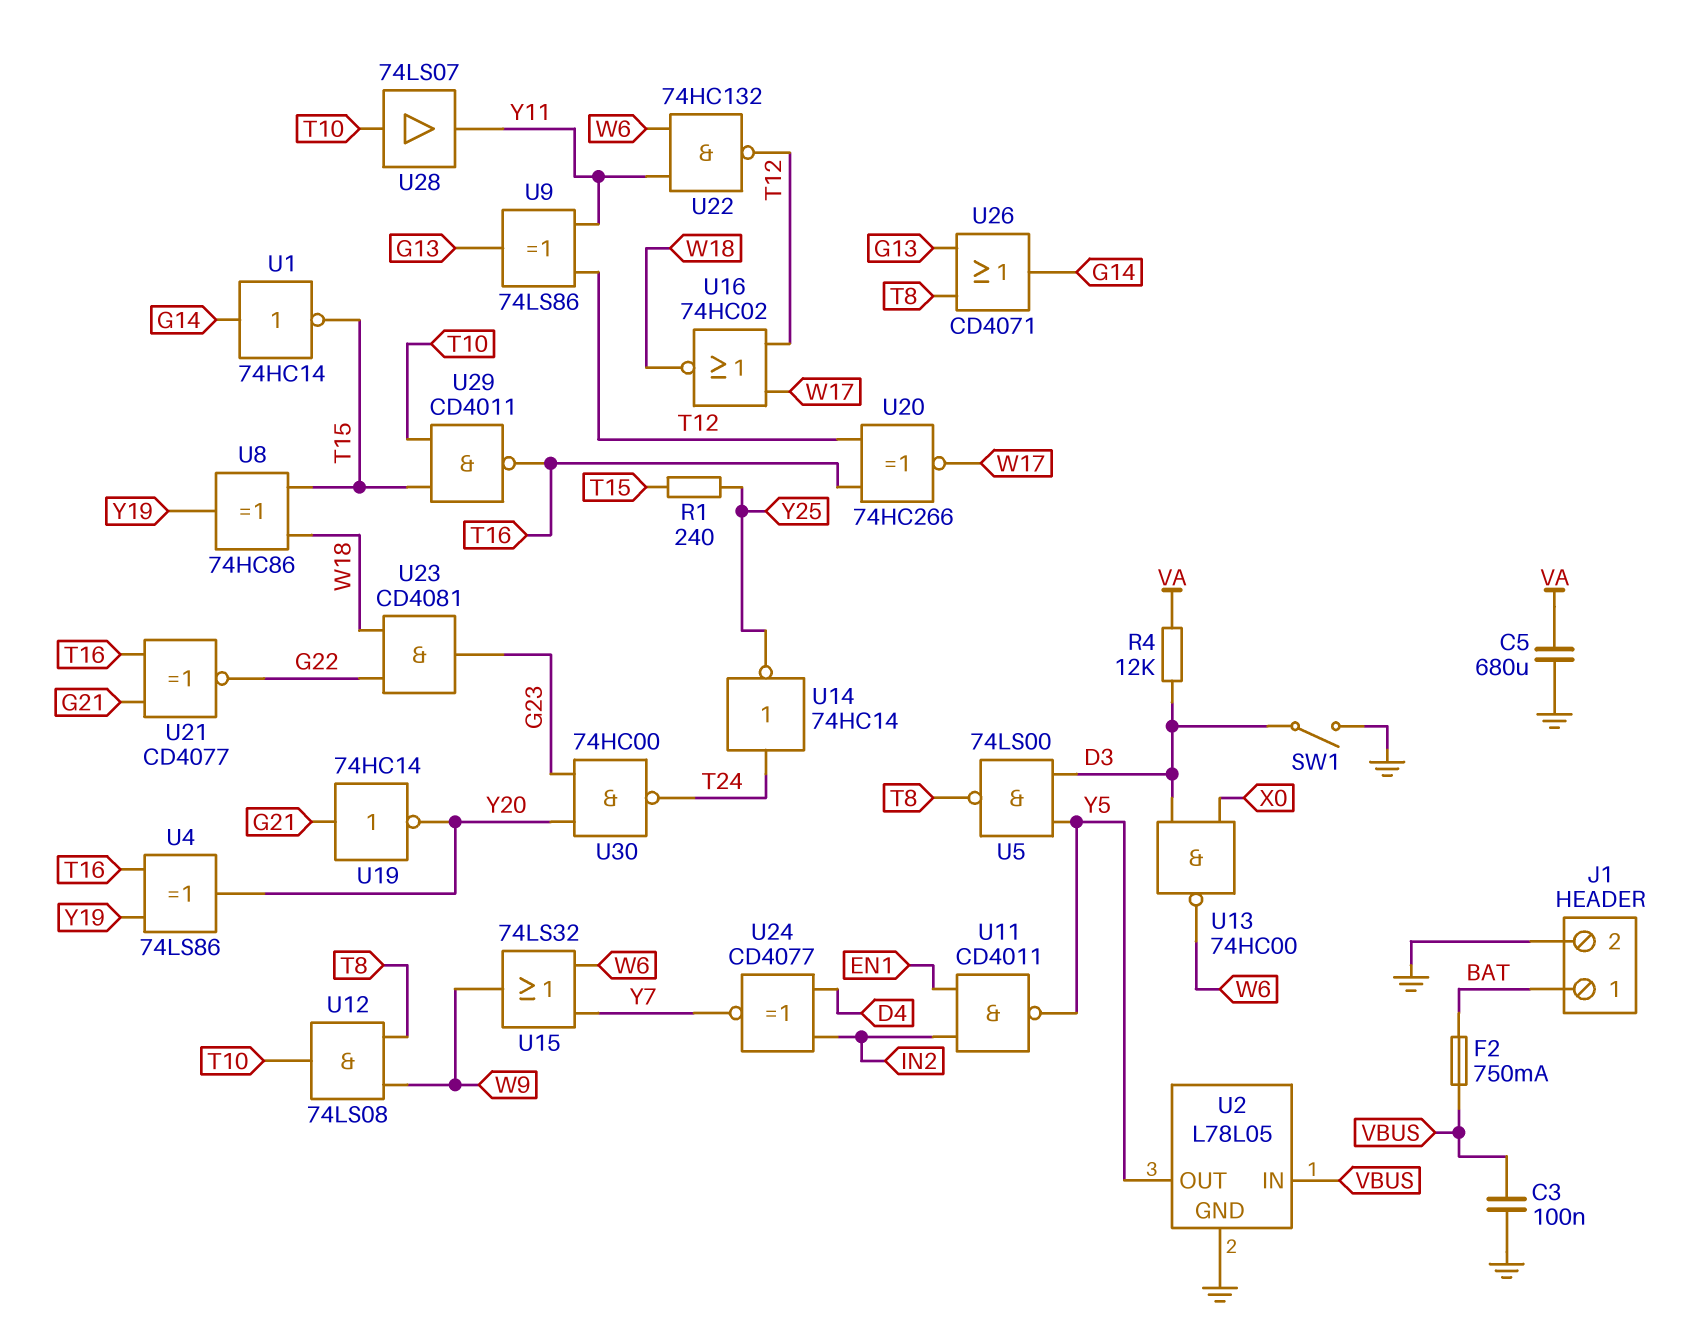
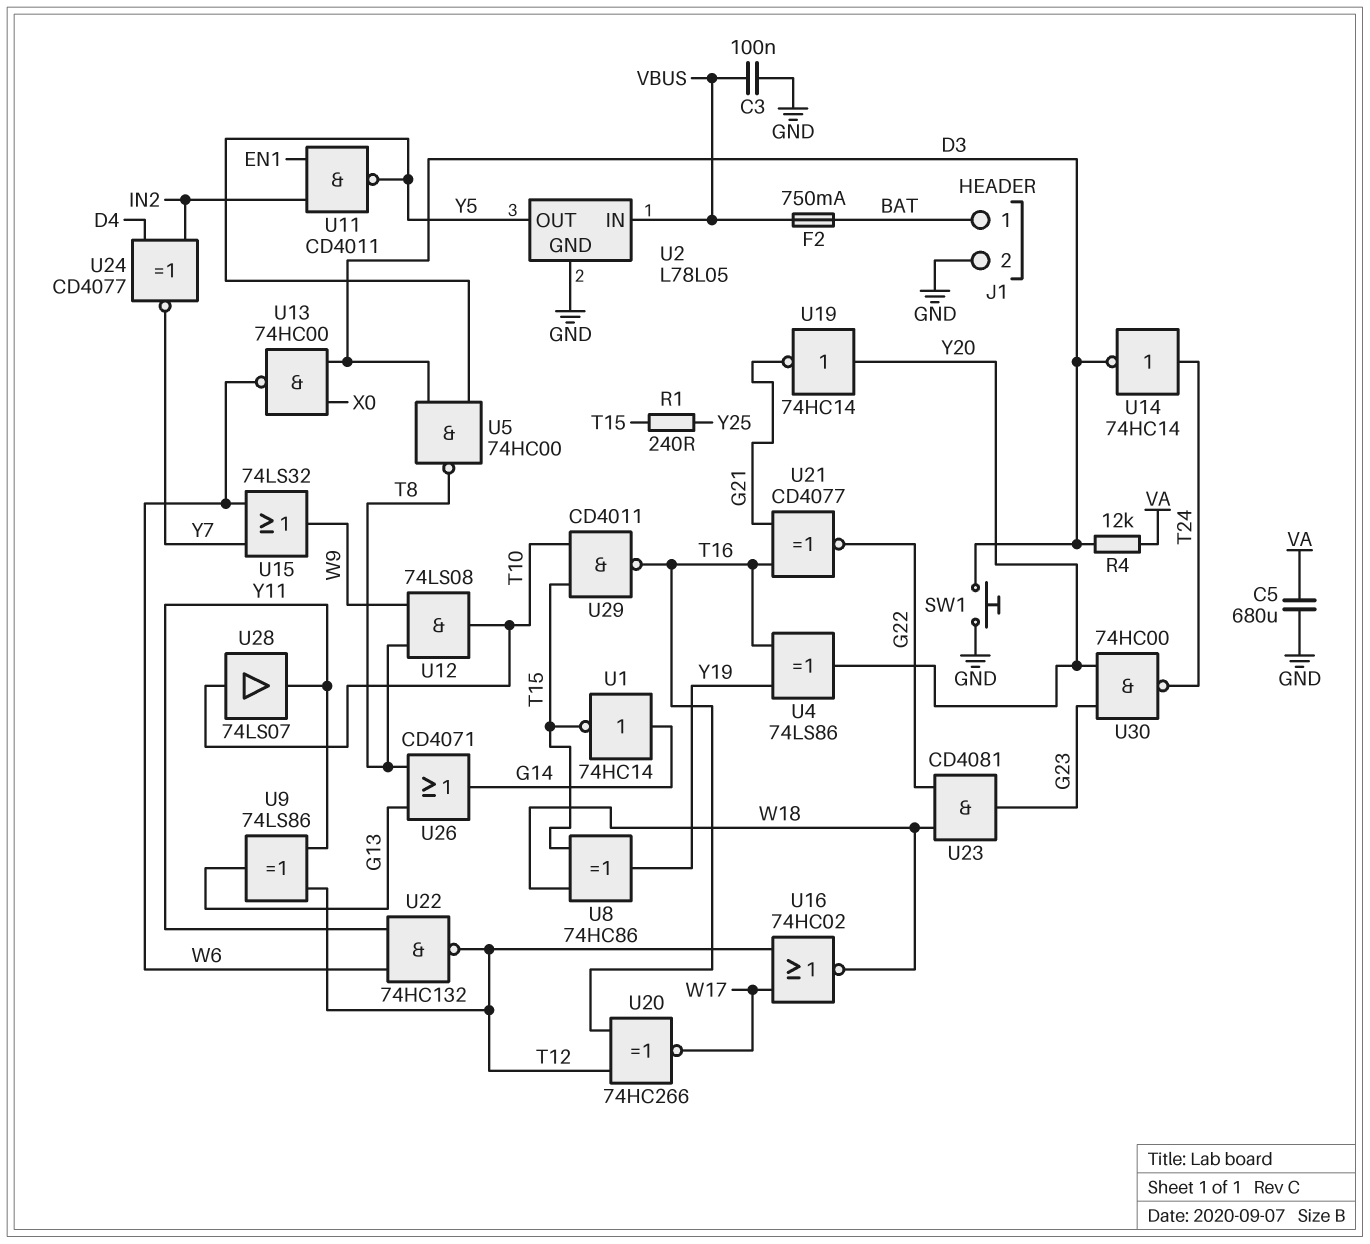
SW1: switch (D3, GND) -> button (D3, GND)
U5: NAND 74LS00 (in D3, in Y5, out T8) -> NAND 74HC00 (in D3, in Y5, out T8)
U14: NOT 74HC14 (in T24, out Y25) -> NOT 74HC14 (in T24, out D3)
U19: NOT 74HC14 (in G21, out Y20) -> NOT 74HC14 (in Y20, out G21)

